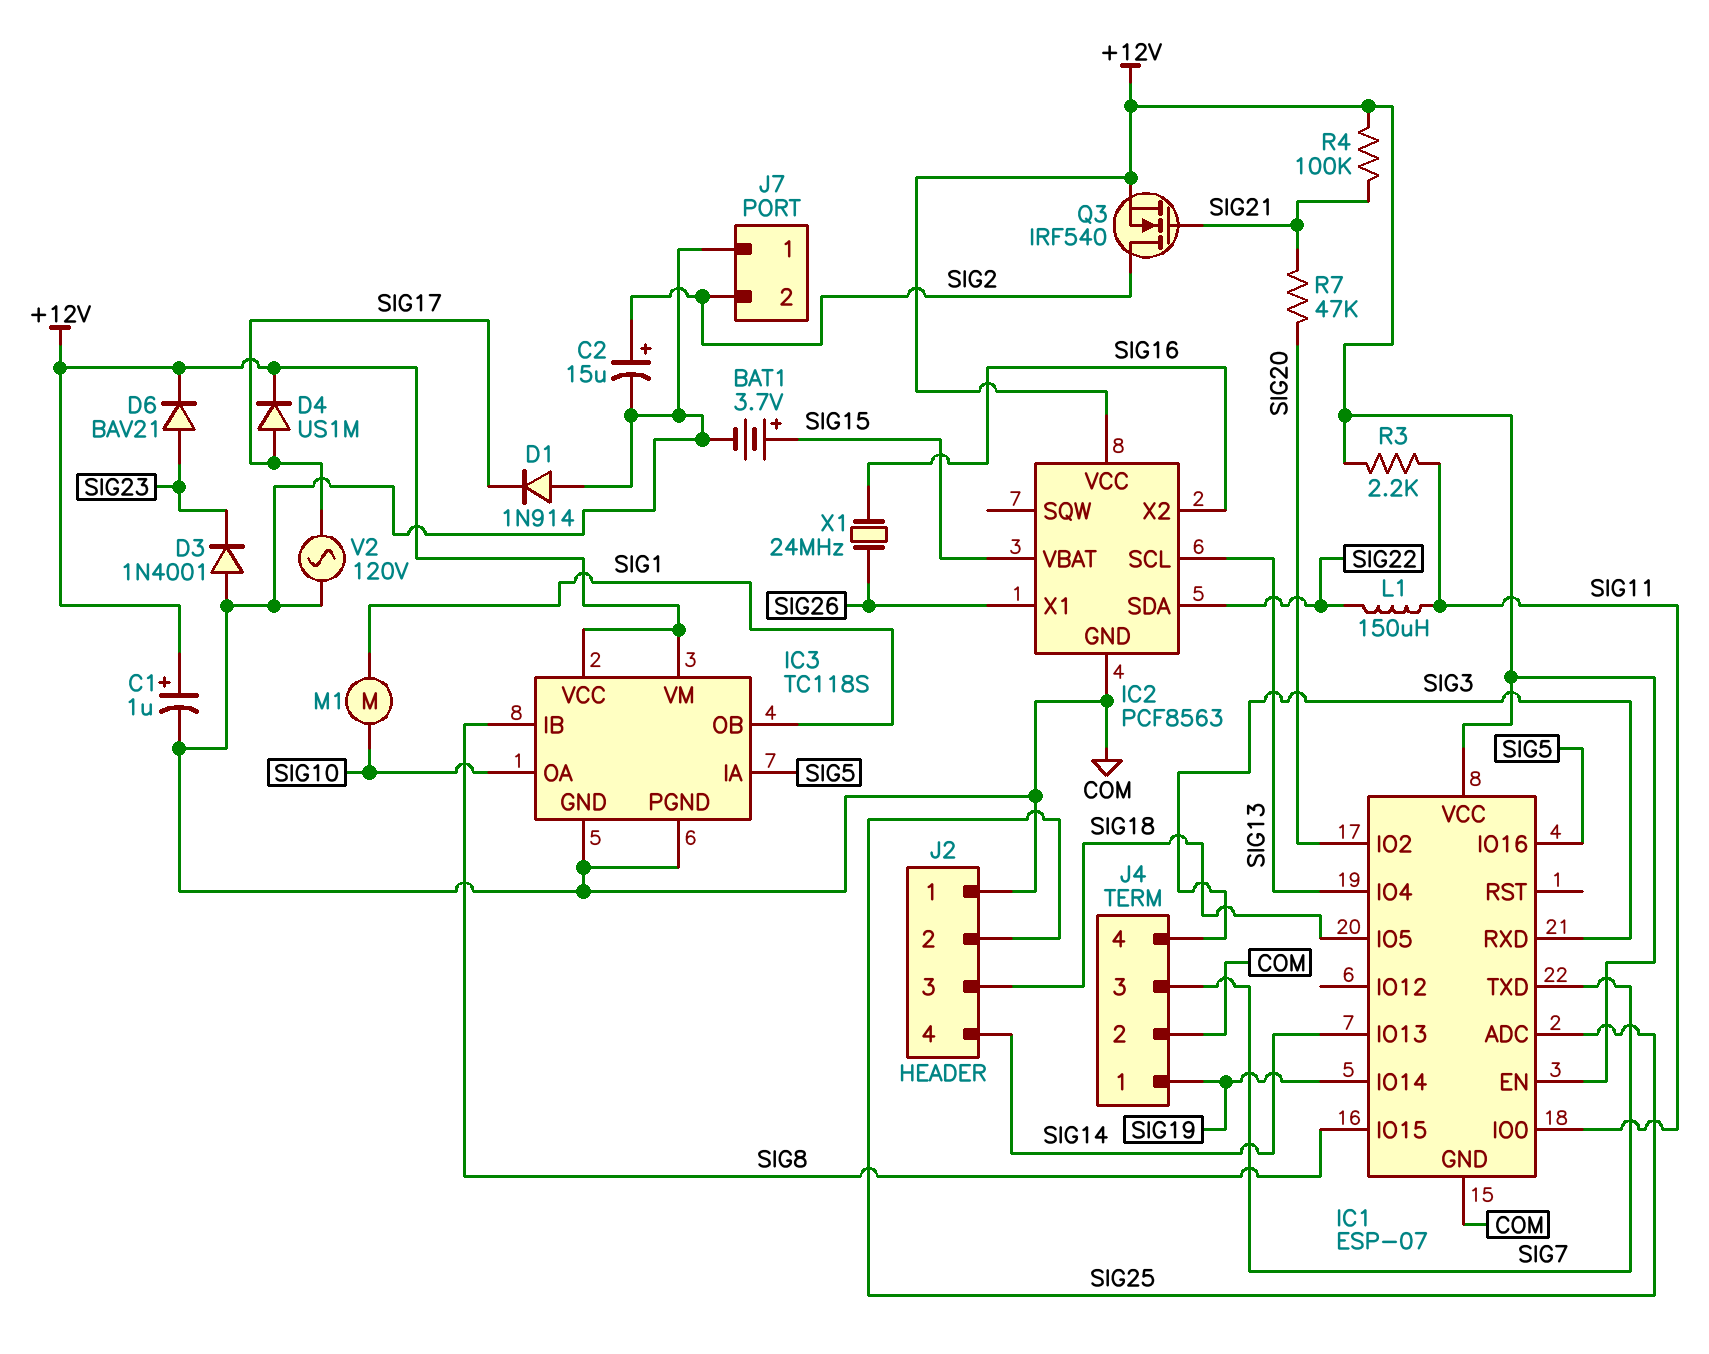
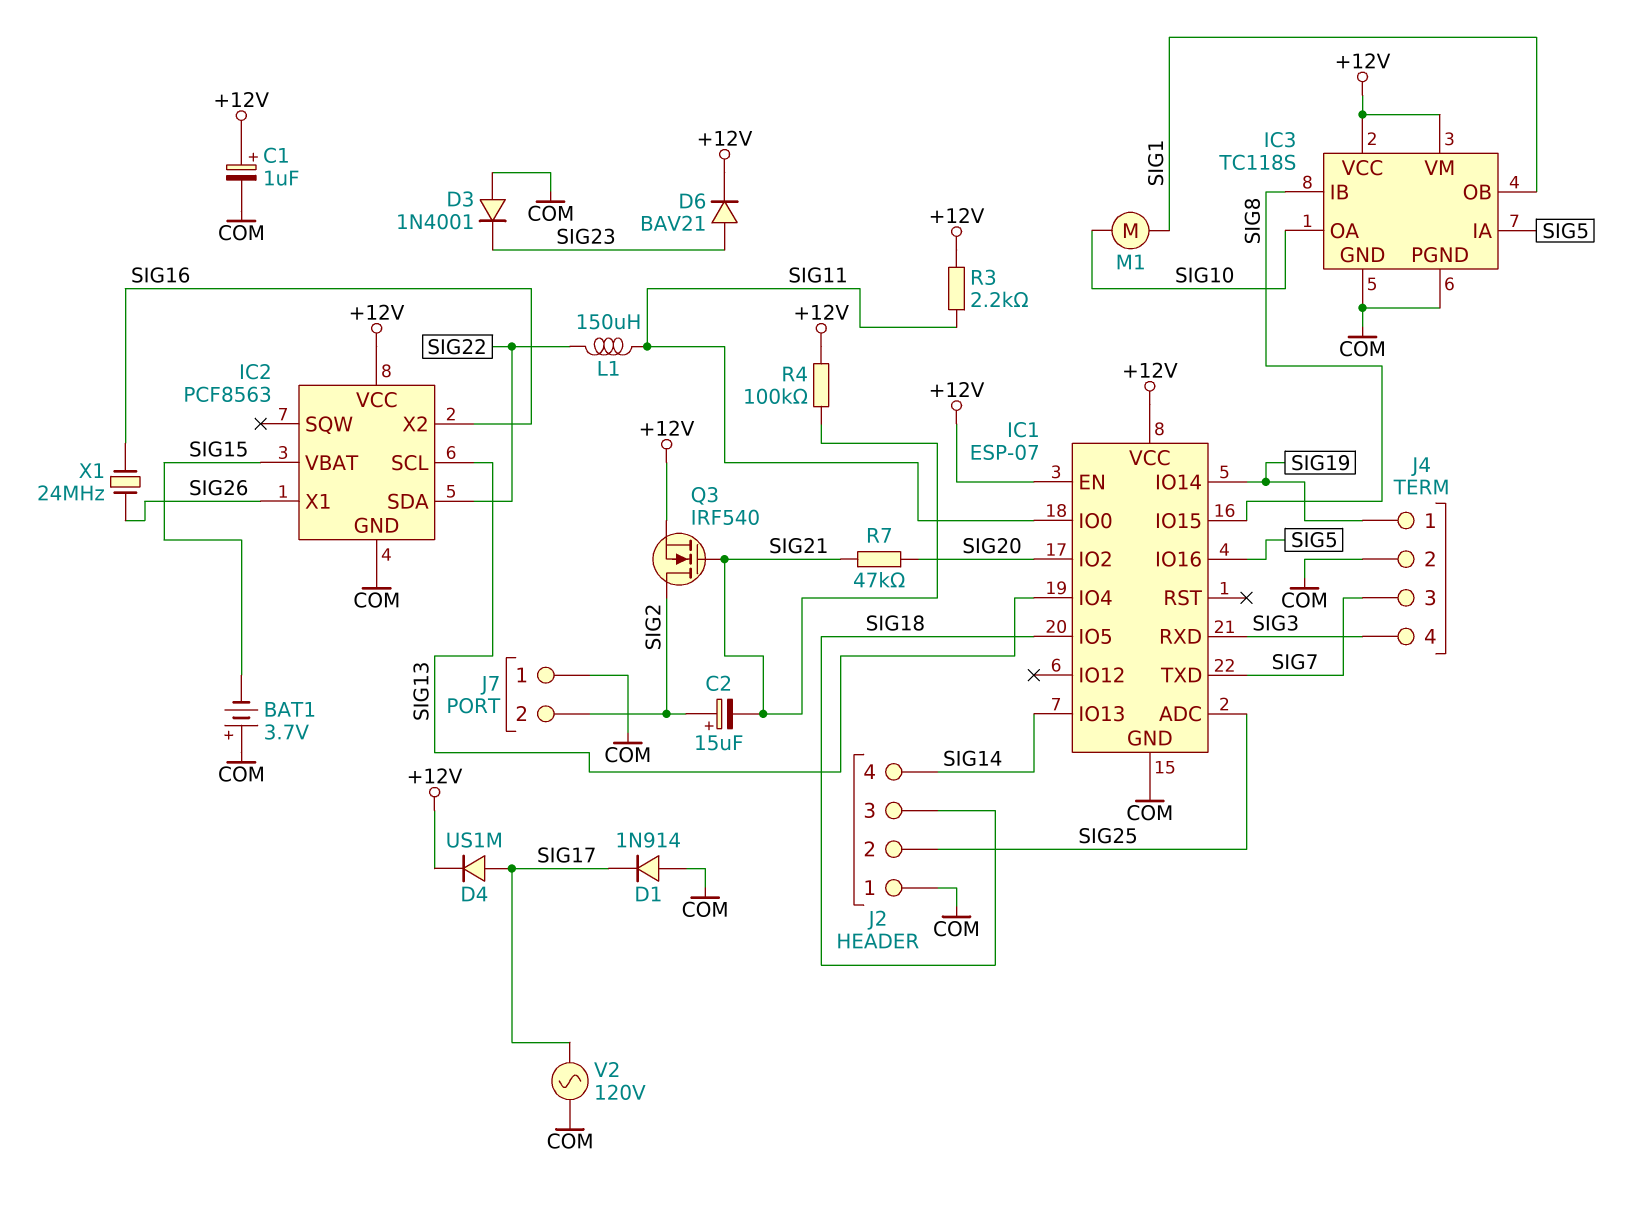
BAT1: 3.7V (plus SIG15, minus COM) -> 3.7V (plus COM, minus SIG15)
C2: 15uF (plus SIG2, minus COM) -> 15uF (plus SIG2, minus SIG21)

